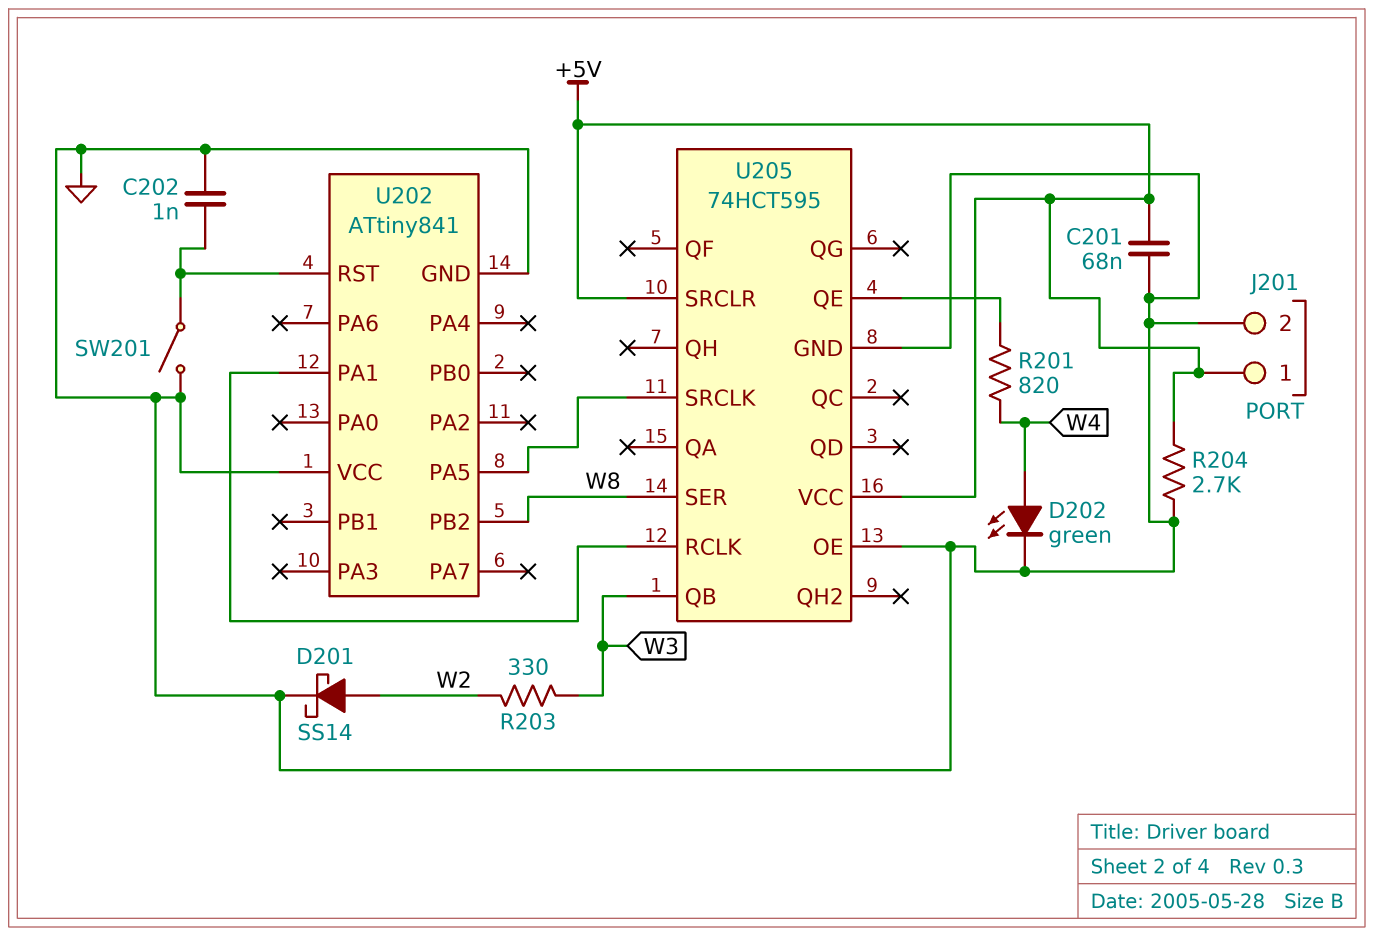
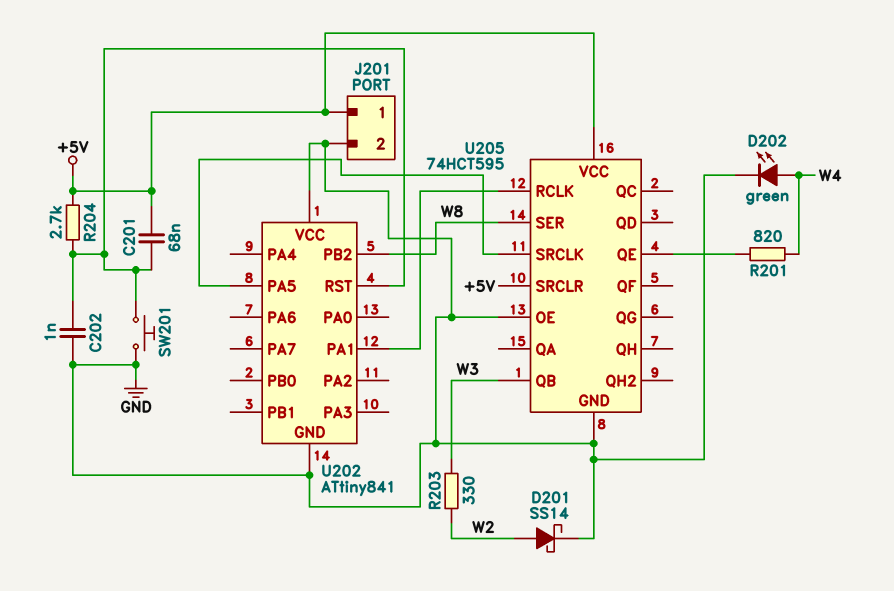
C201: 68nF (+5V, GND) -> 68nF (+5V, U202/RST)
R204: 2.7k (+5V, GND) -> 2.7k (+5V, U202/RST)
SW201: switch (GND, U202/RST) -> button (GND, U202/RST)

